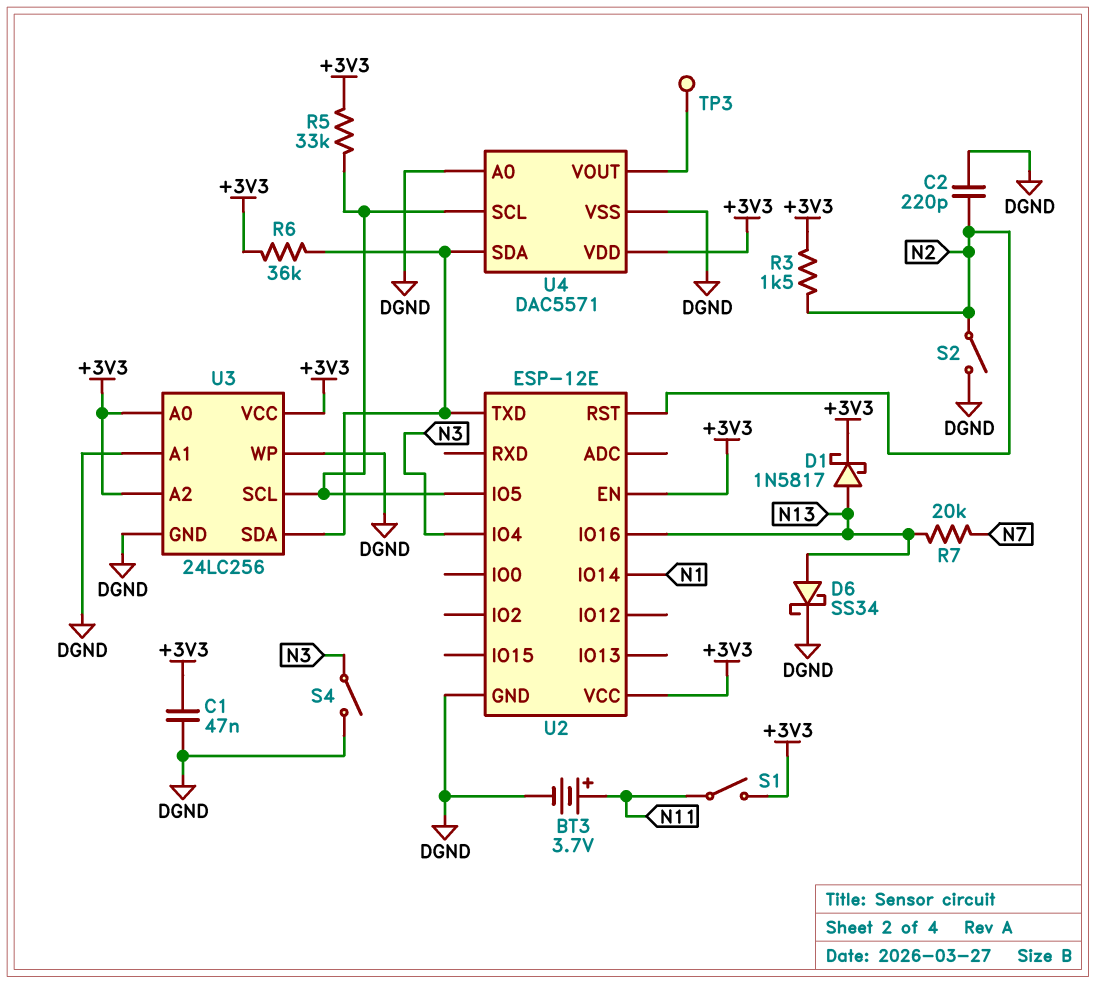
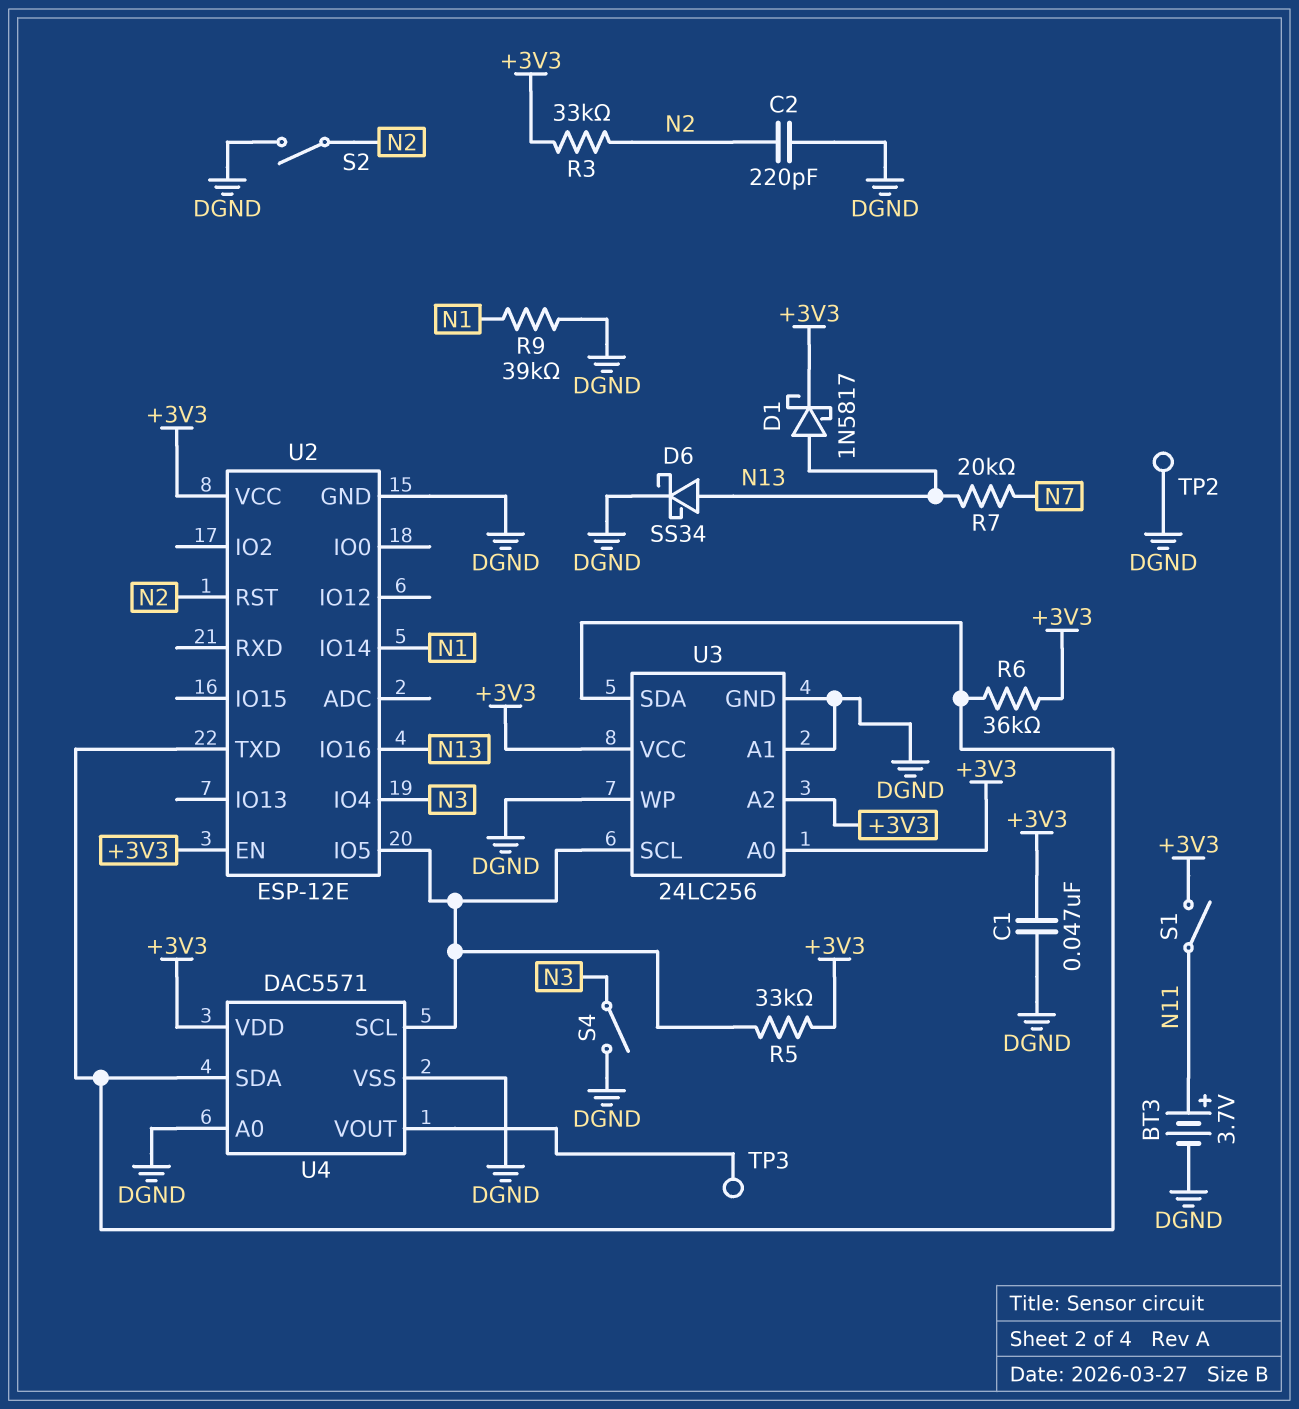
R3: 1.5k (+3V3, N2) -> 33k (+3V3, N2)
R9: none -> 39k (DGND, N1)
TP2: none -> test point (DGND)

